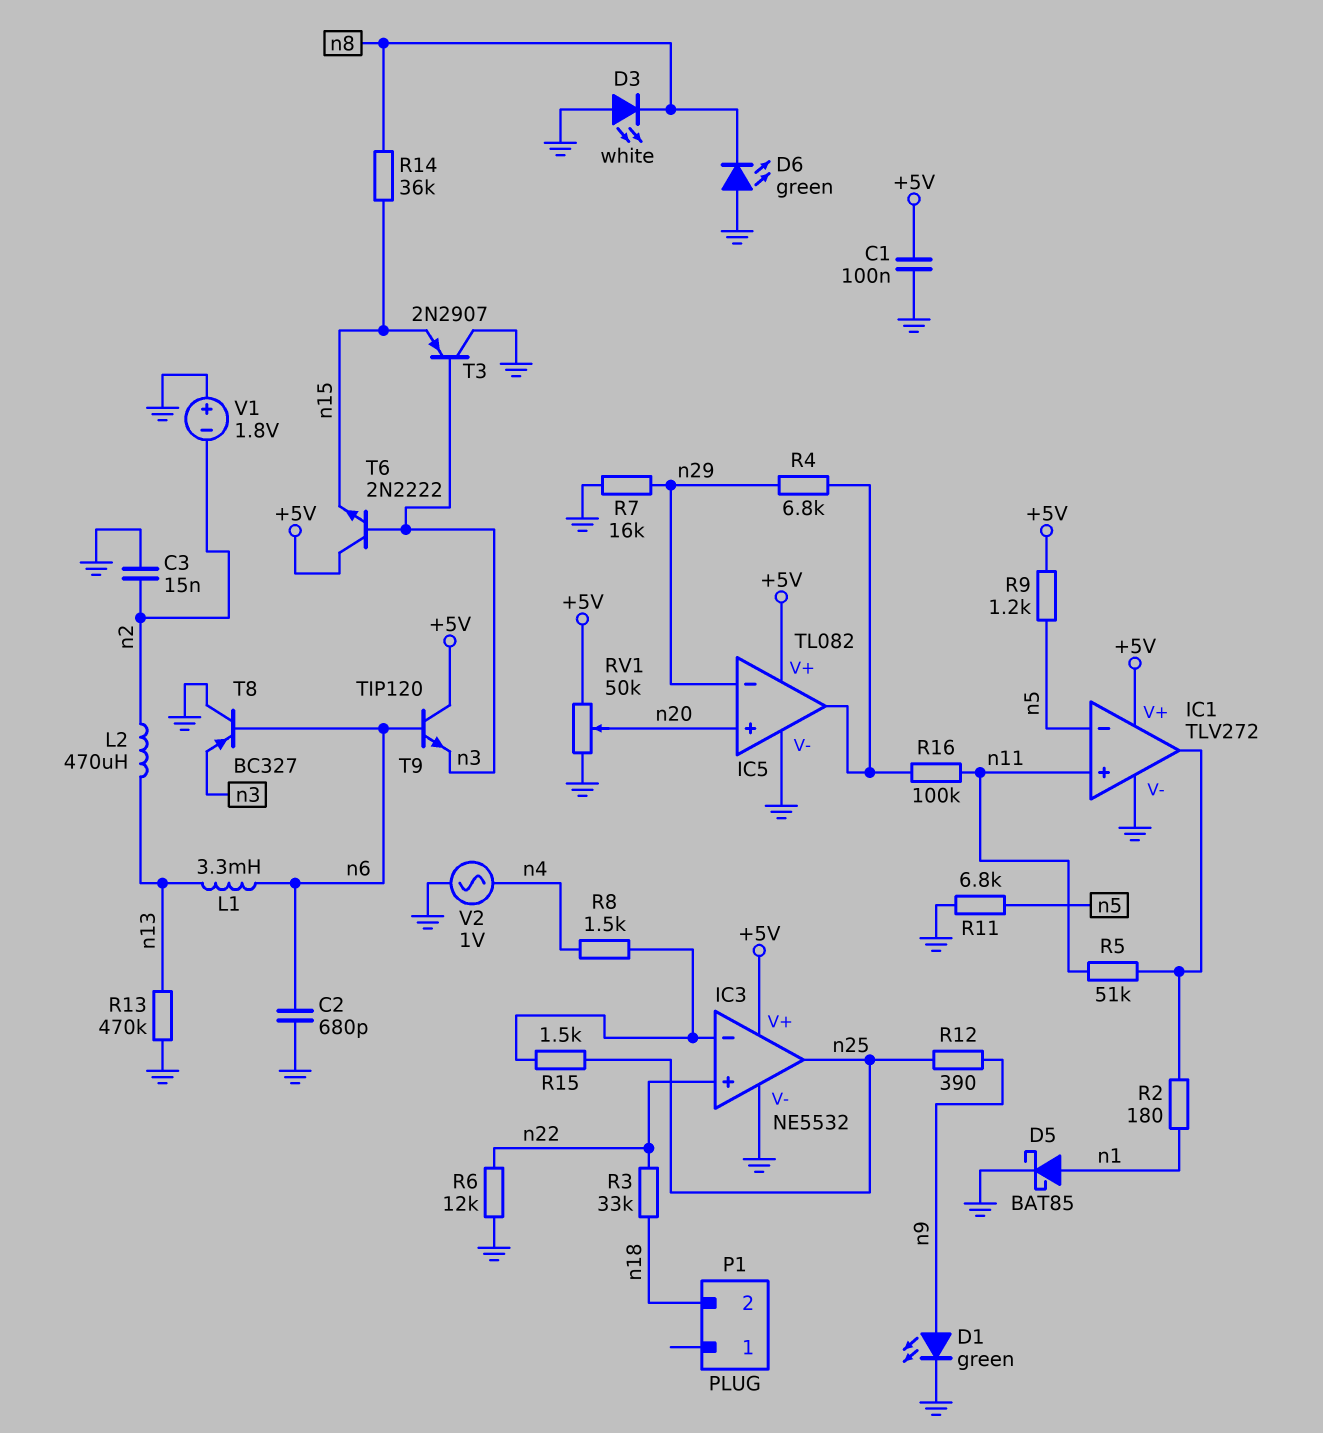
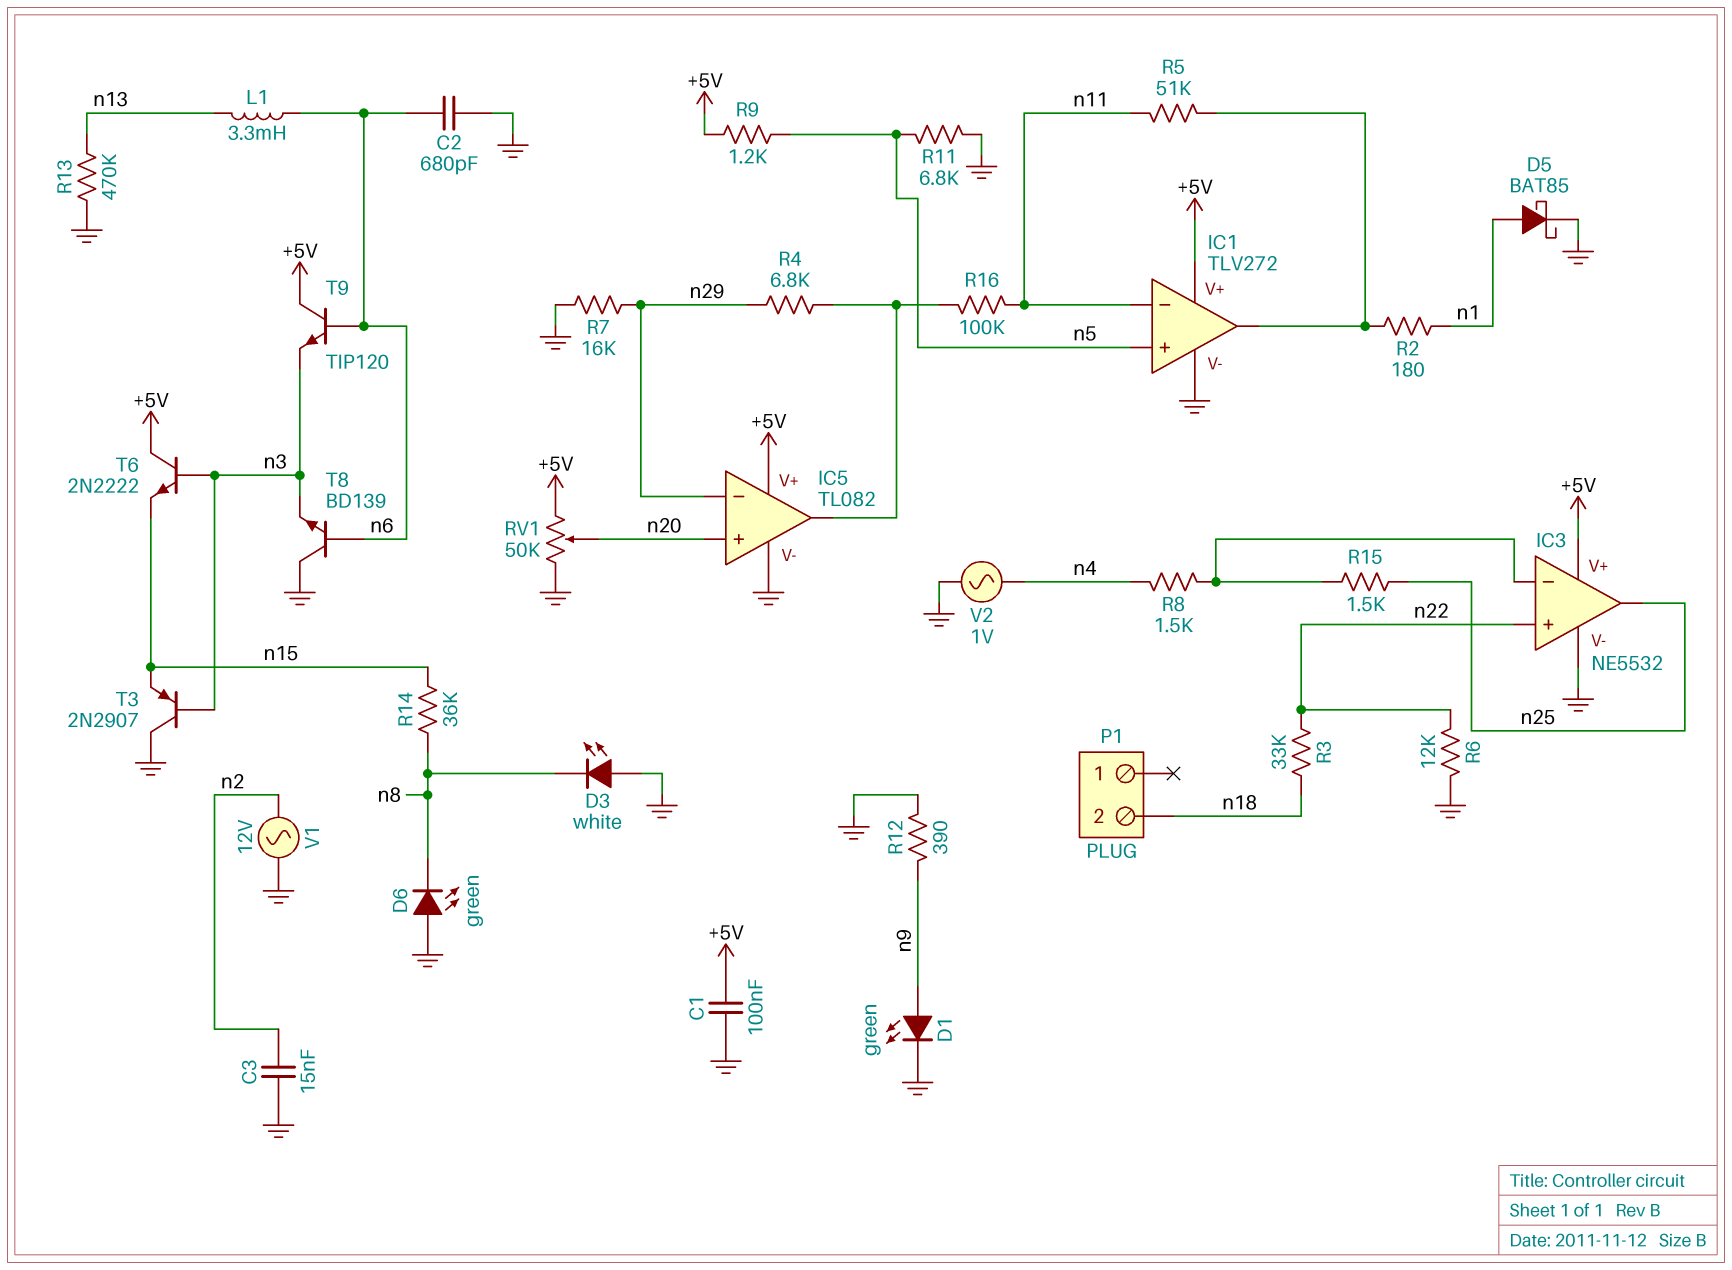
IC1 pin in+: n11 -> n5
IC1 pin in-: n5 -> n11
L2: 470uH (n2, n13) -> none
R12: 390 (n9, n25) -> 390 (GND, n9)
T8: PNP BC327 (B n6, C GND, E n3) -> NPN BD139 (B n6, C GND, E n3)
V1: 1.8V (plus GND, minus n2) -> AC 12V (GND, n2)

